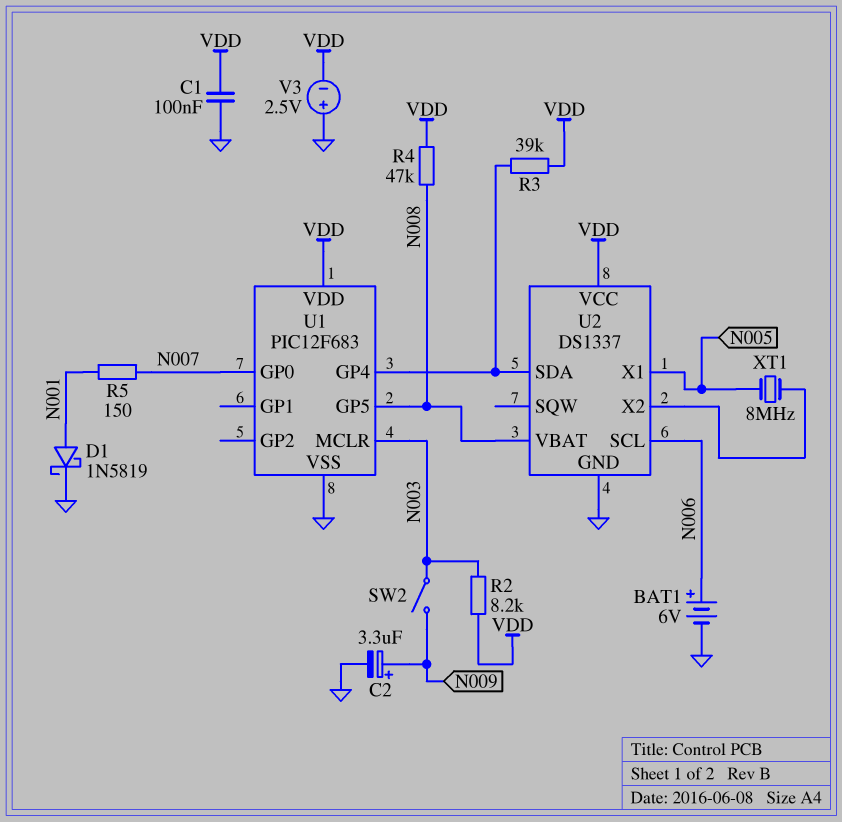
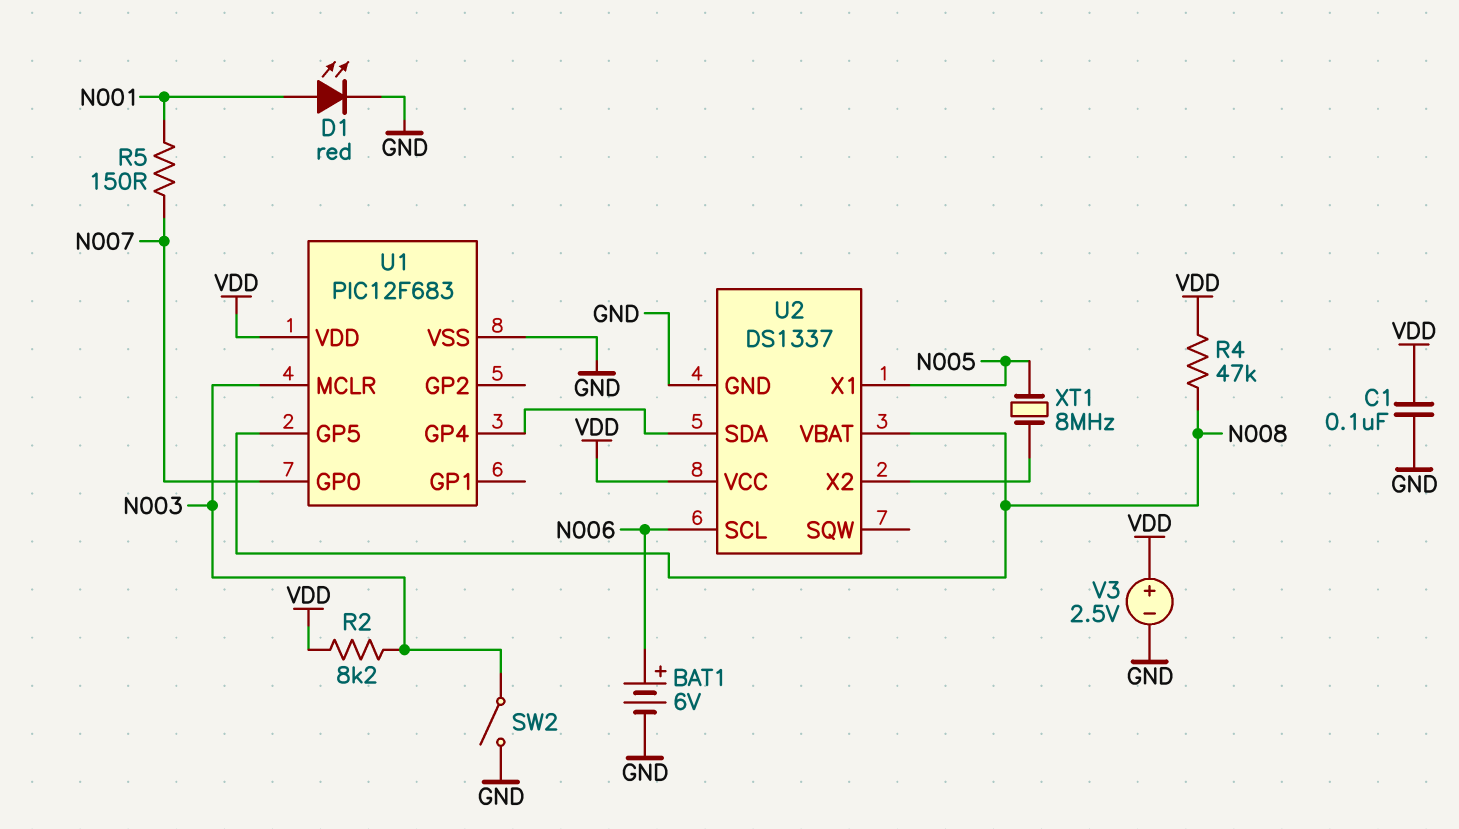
C2: 3.3uF (plus N009, minus GND) -> none
D1: schottky 1N5819 (A N001, K GND) -> LED red (A N001, K GND)
R3: 39k (U1/GP4, VDD) -> none
SW2: switch (N003, N009) -> switch (GND, N003)
V3: 2.5V (plus GND, minus VDD) -> 2.5V (plus VDD, minus GND)

